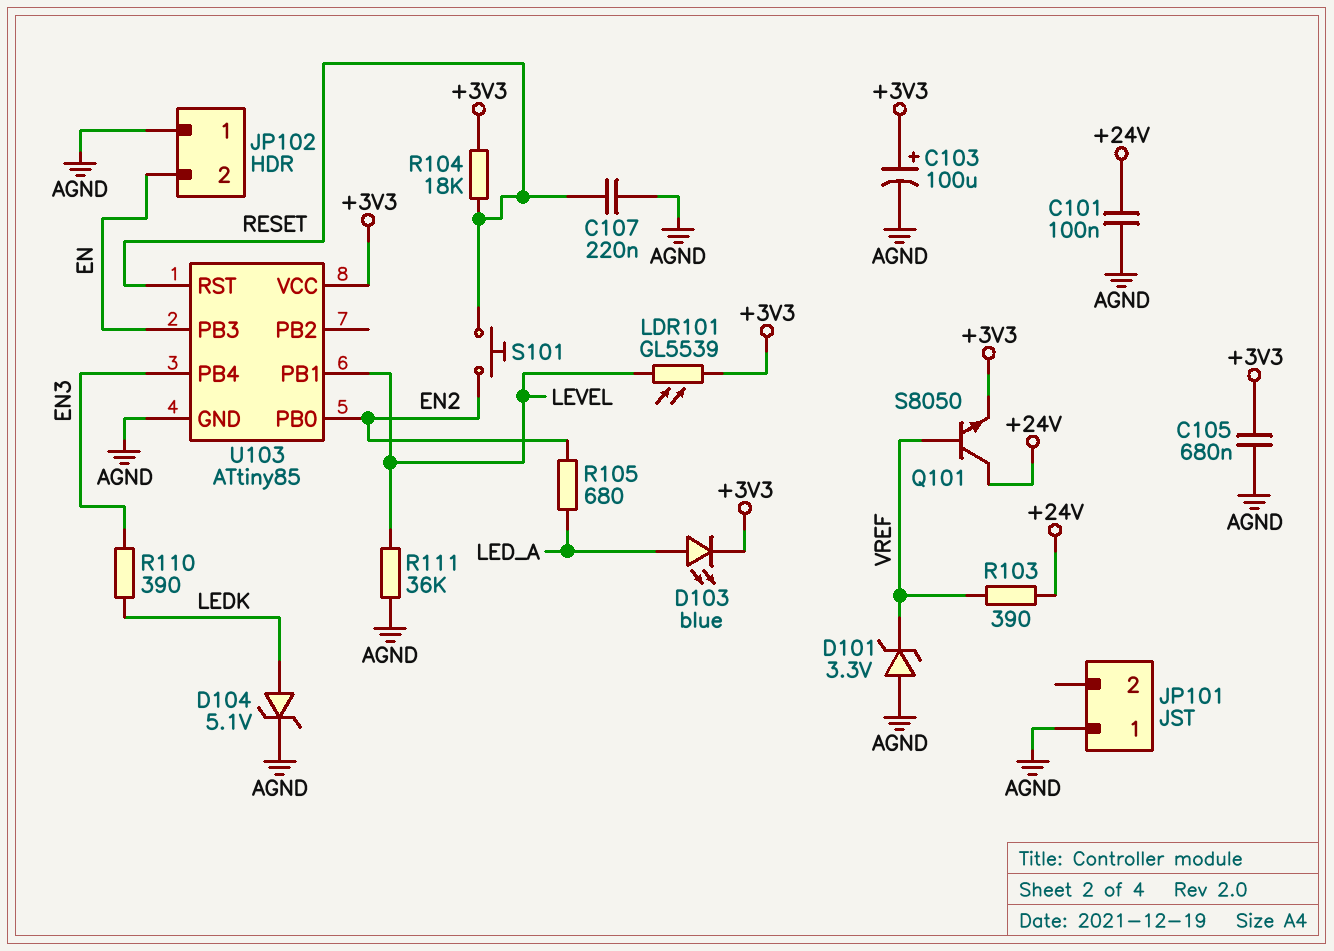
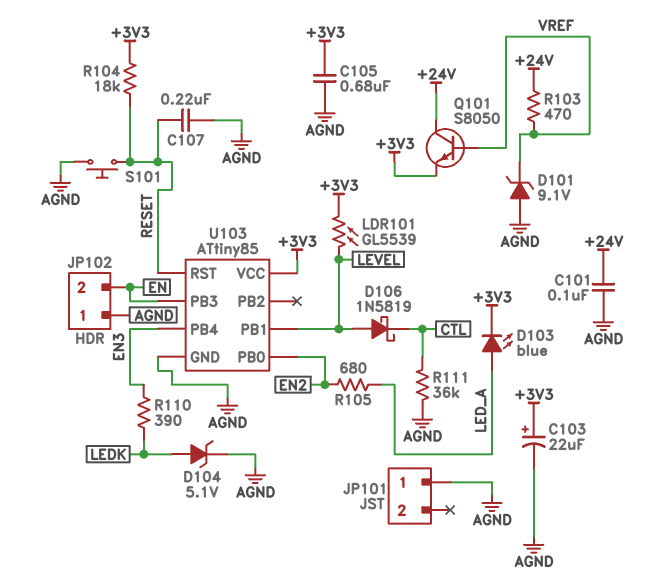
C103: 100uF (plus +3V3, minus AGND) -> 22uF (plus +3V3, minus AGND)
D101: zener 3.3V (A AGND, K VREF) -> zener 9.1V (A AGND, K VREF)
D106: none -> schottky 1N5819 (A LEVEL, K CTL)
R103: 390 (+24V, VREF) -> 470 (+24V, VREF)
R111: 36k (AGND, LEVEL) -> 36k (AGND, CTL)
S101: button (EN2, RESET) -> button (AGND, RESET)

